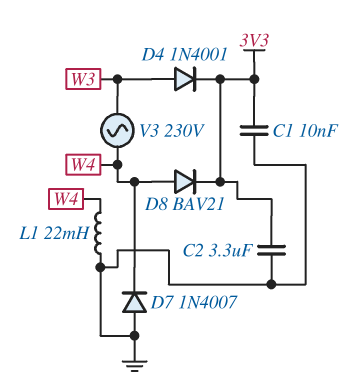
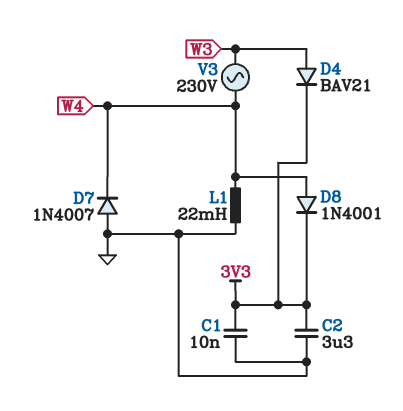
D4: diode 1N4001 (A W3, K 3V3) -> diode BAV21 (A W3, K 3V3)
D8: diode BAV21 (A W4, K 3V3) -> diode 1N4001 (A W4, K 3V3)

